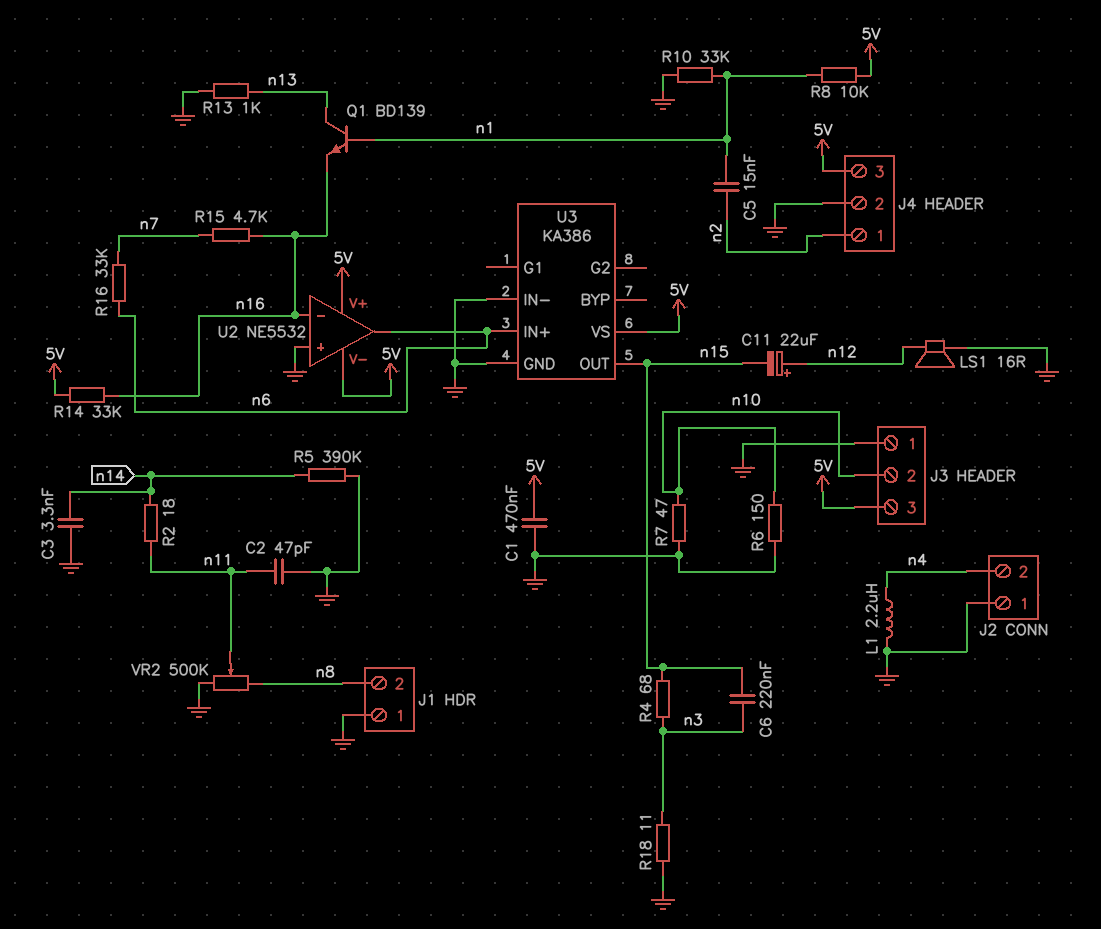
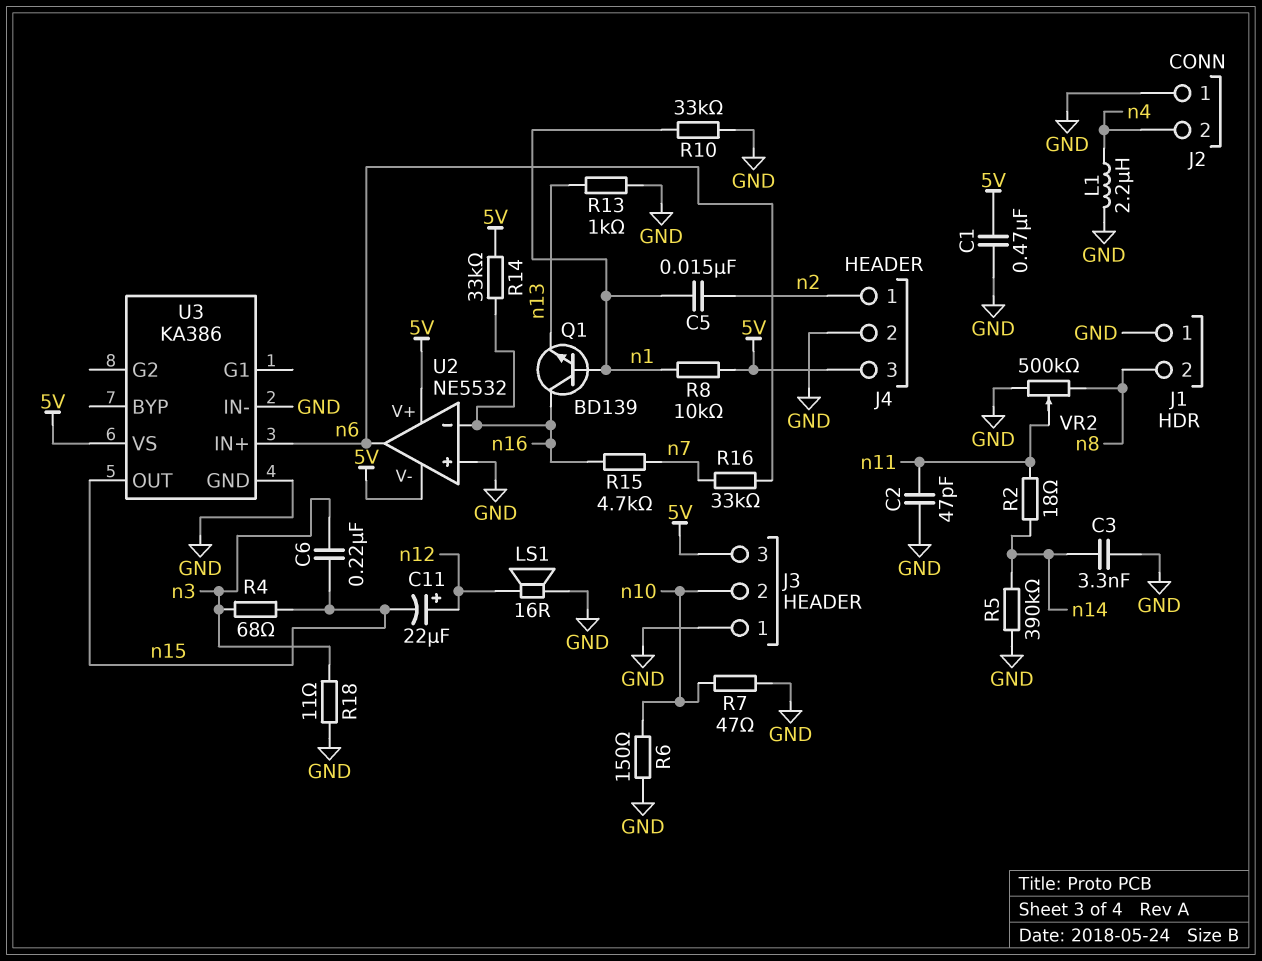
Q1: NPN BD139 (B n1, C n13, E n16) -> NPN BD139 (B n1, C n16, E n13)

